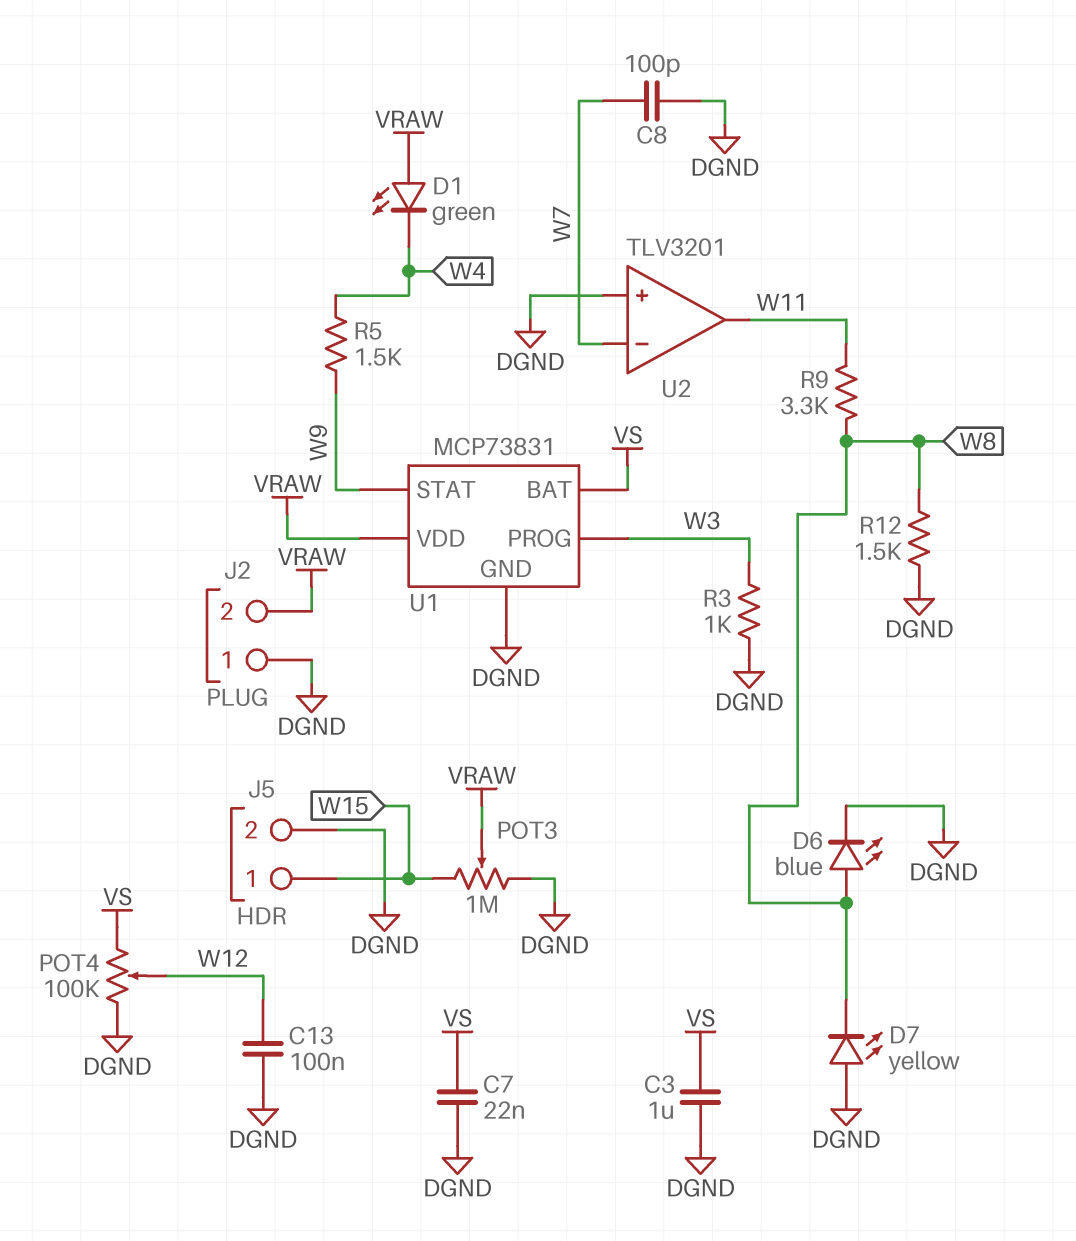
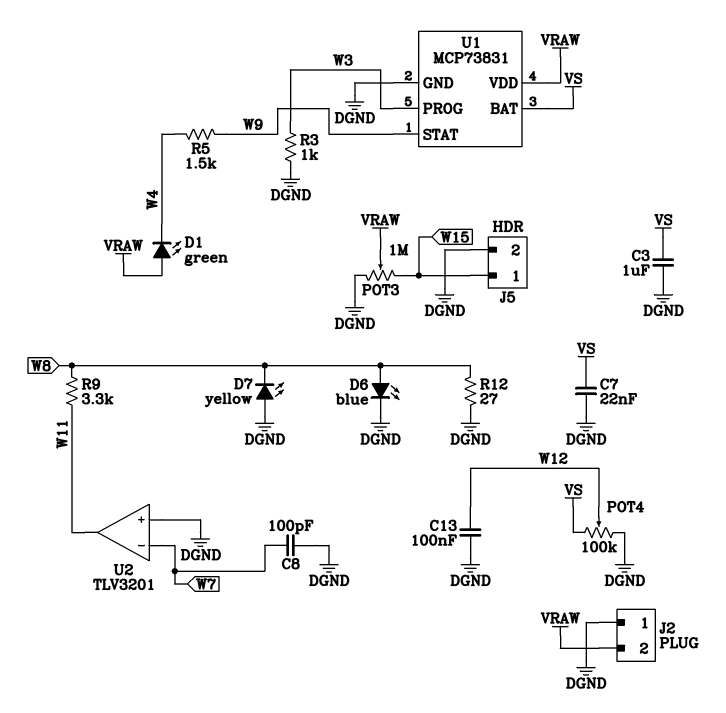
R12: 1.5k (DGND, W8) -> 27 (DGND, W8)

